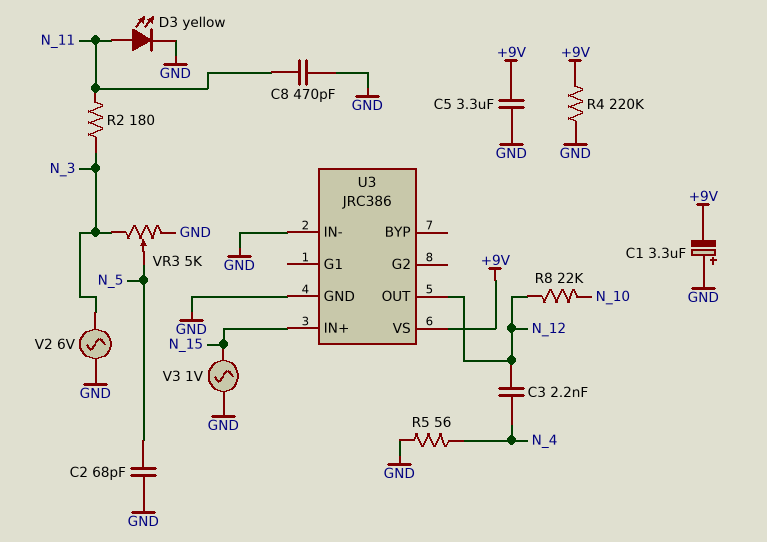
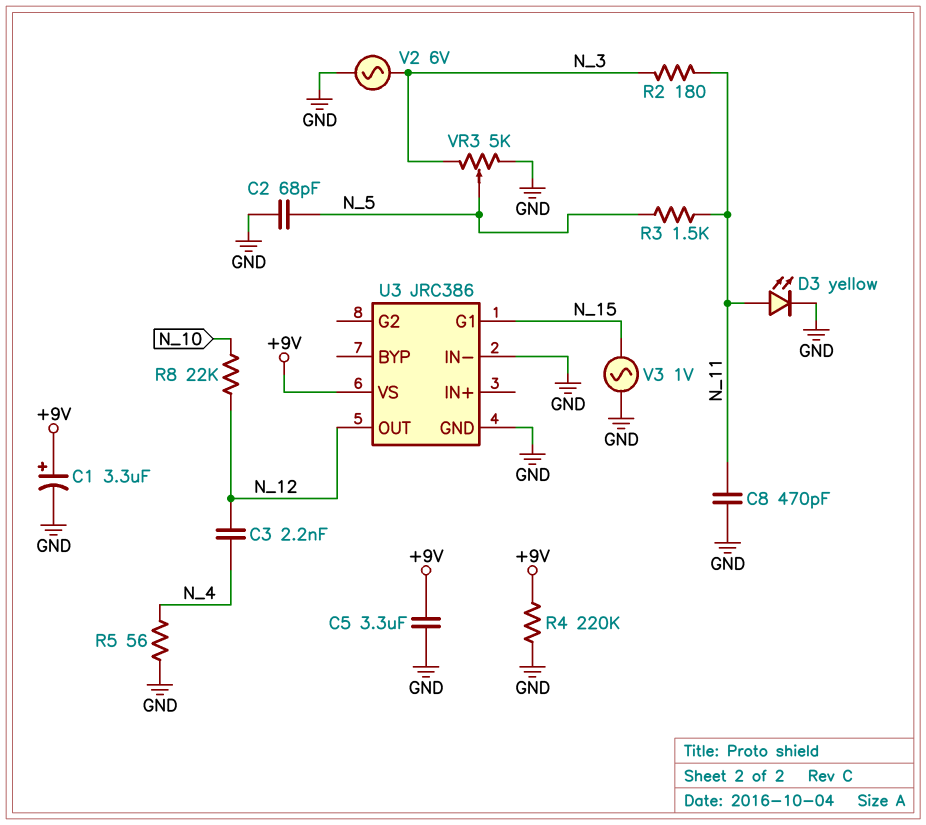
C1: 3.3uF (plus GND, minus +9V) -> 3.3uF (plus +9V, minus GND)
R3: none -> 1.5k (N_5, N_11)
U3 pin G1: none -> N_15
U3 pin IN+: N_15 -> none

